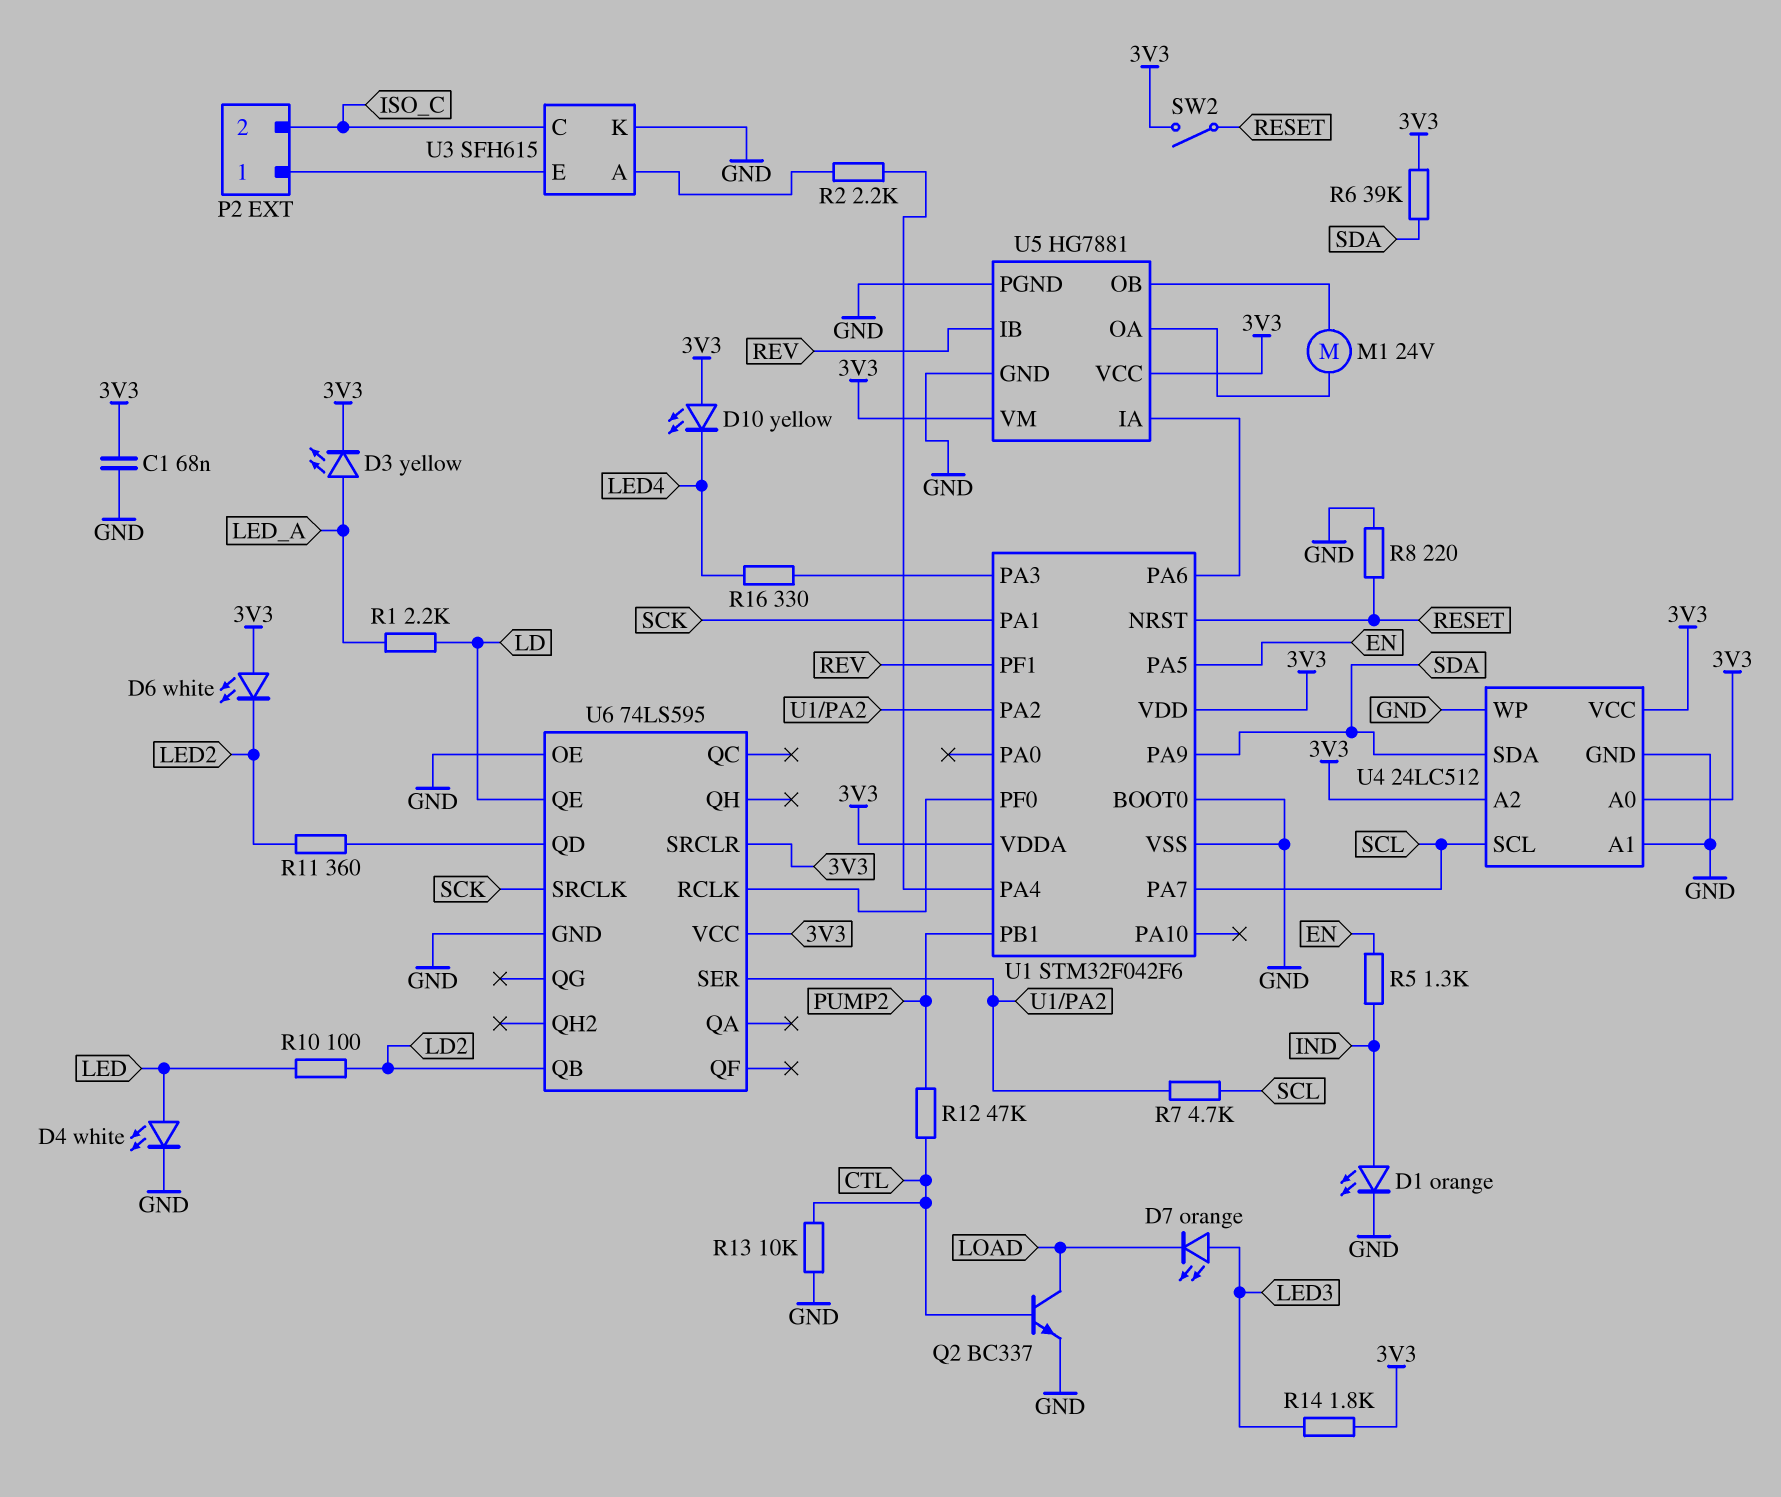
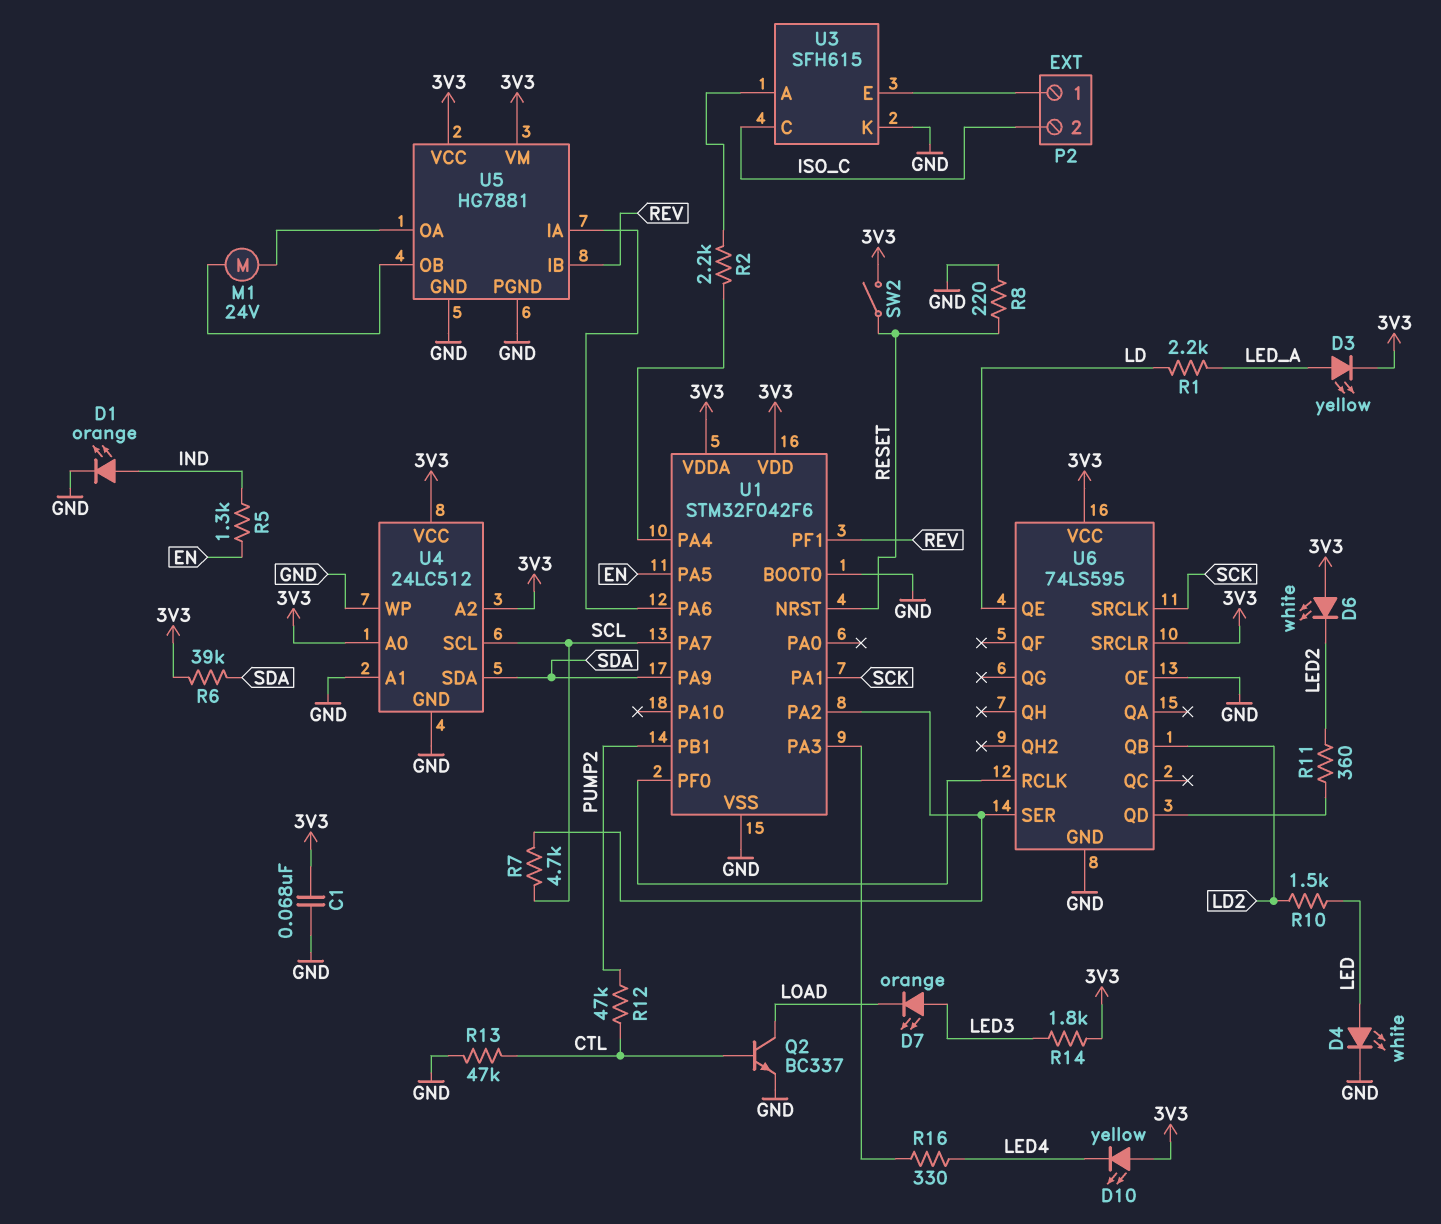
R10: 100 (LD2, LED) -> 1.5k (LD2, LED)
R13: 10k (CTL, GND) -> 47k (CTL, GND)

